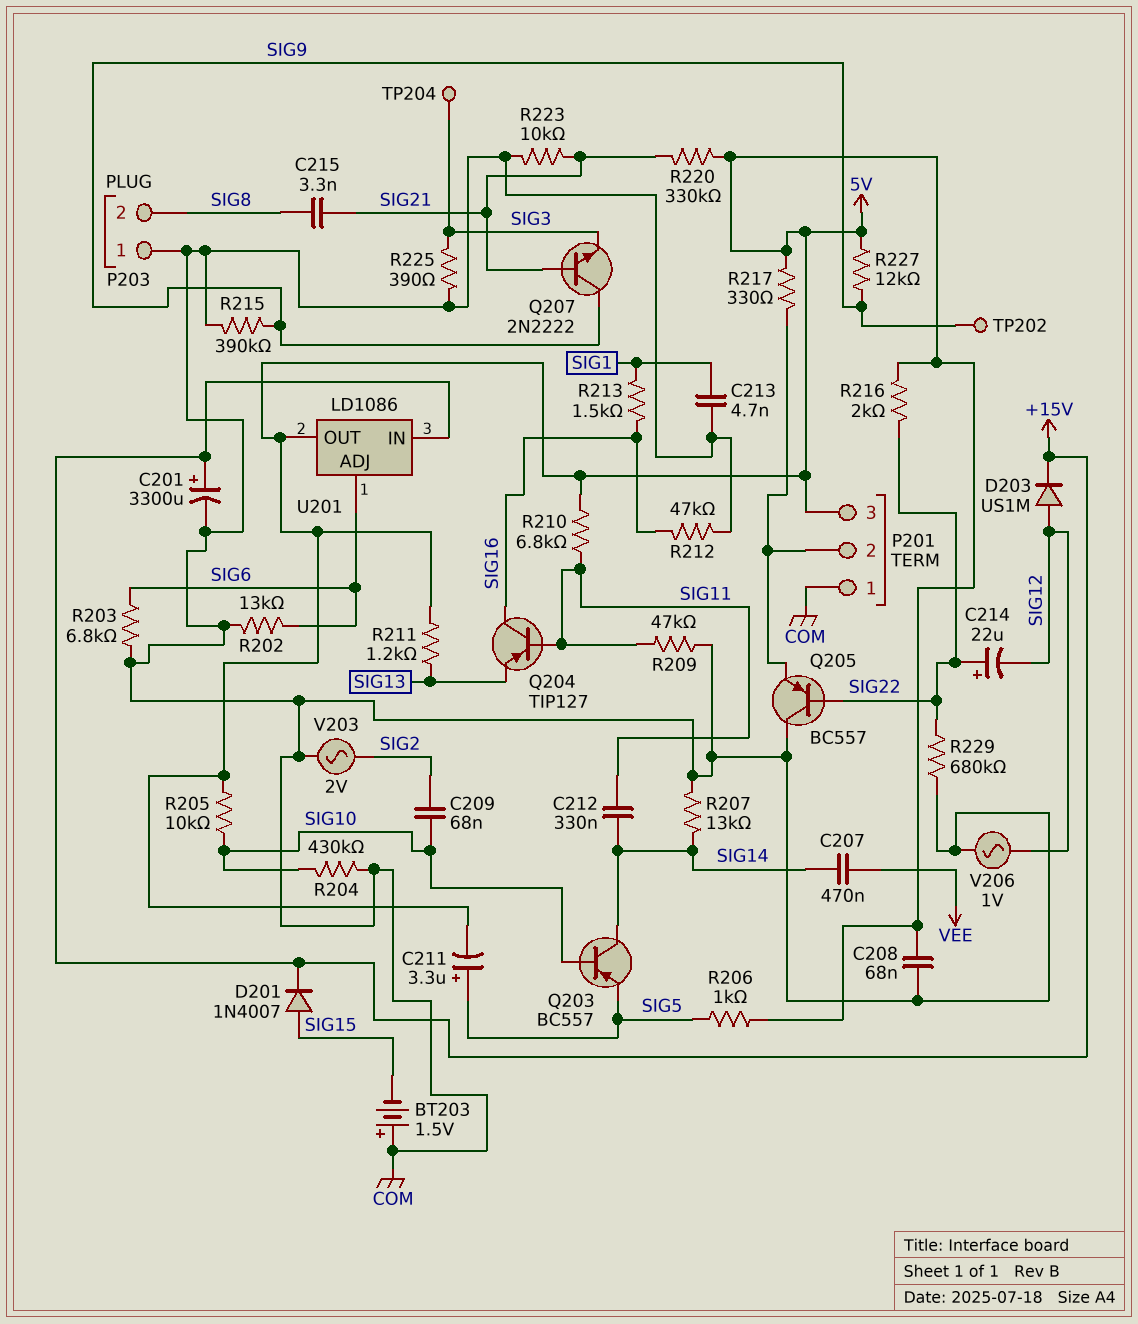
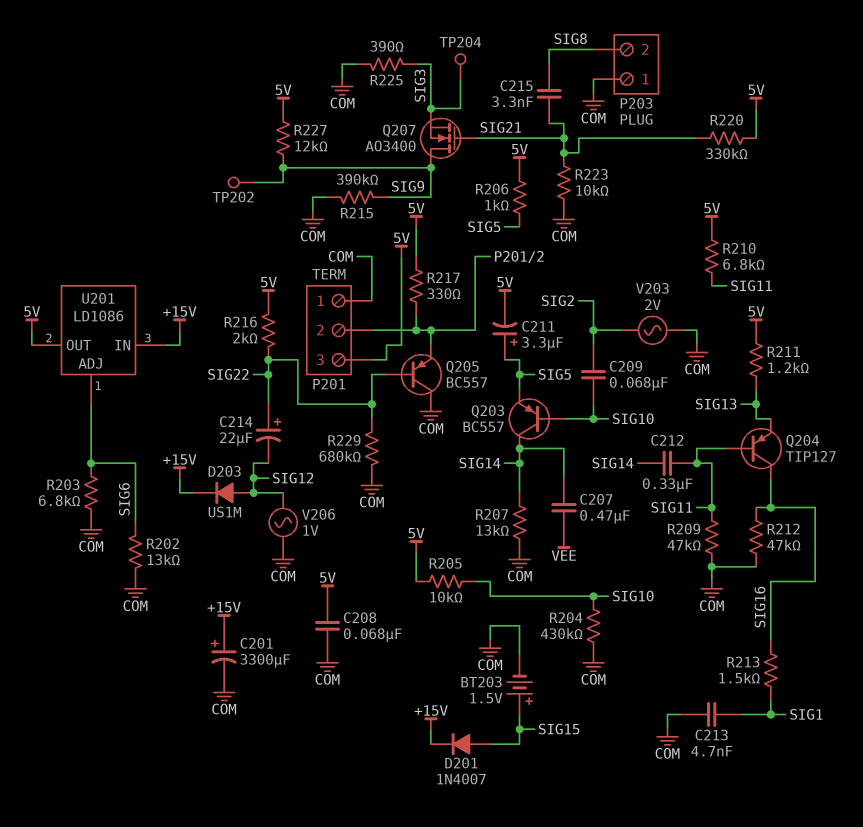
BT203: 1.5V (plus COM, minus SIG15) -> 1.5V (plus SIG15, minus COM)
Q207: NPN 2N2222 (B SIG21, C SIG9, E SIG3) -> NMOS AO3400 (G SIG21, D SIG9, S SIG3)

